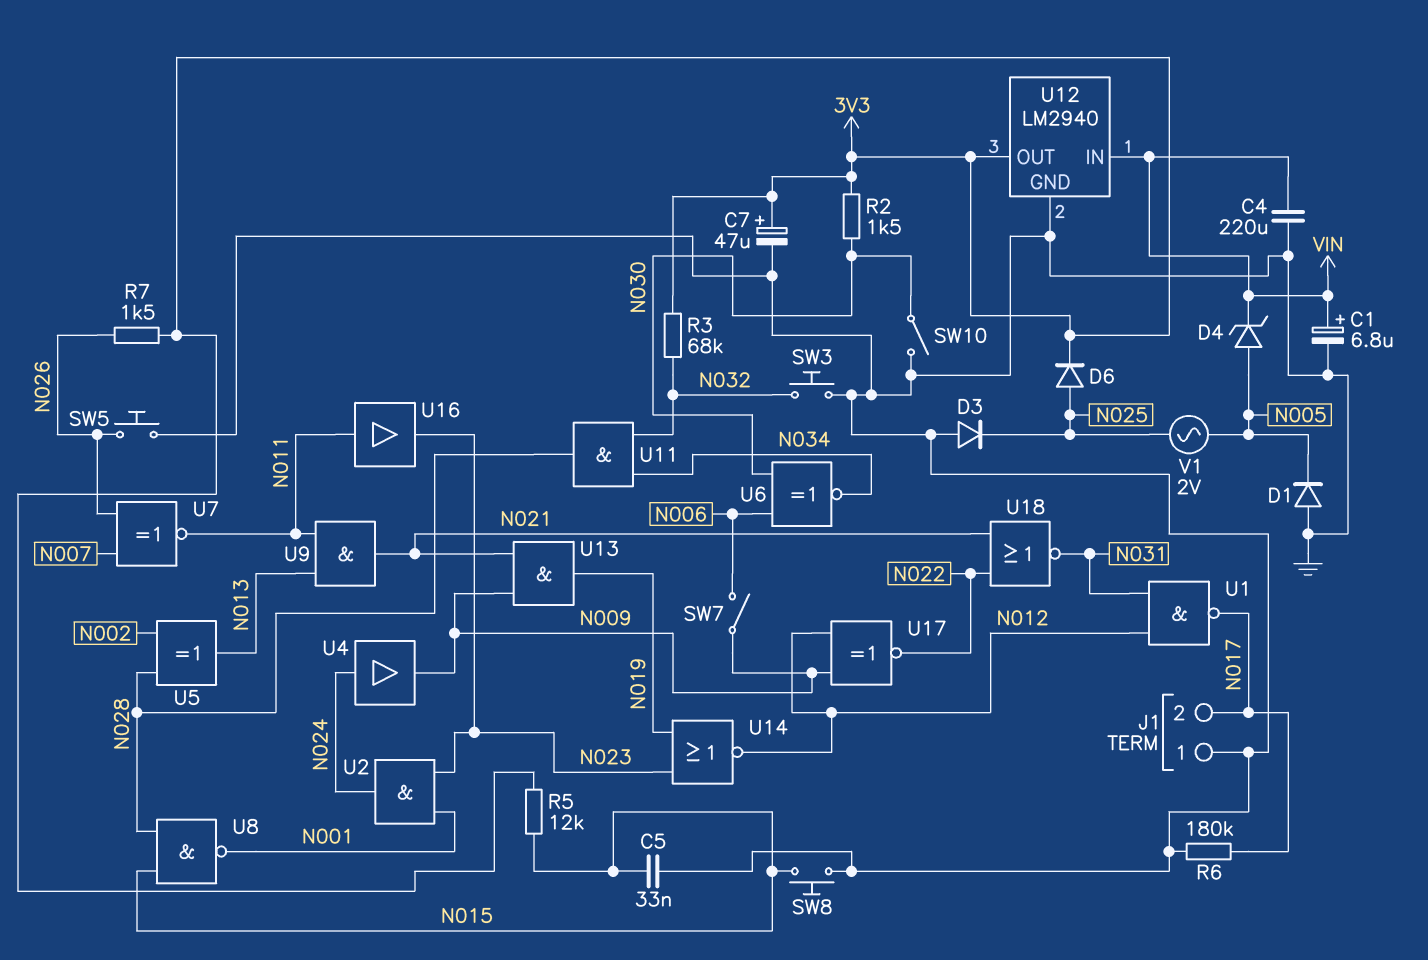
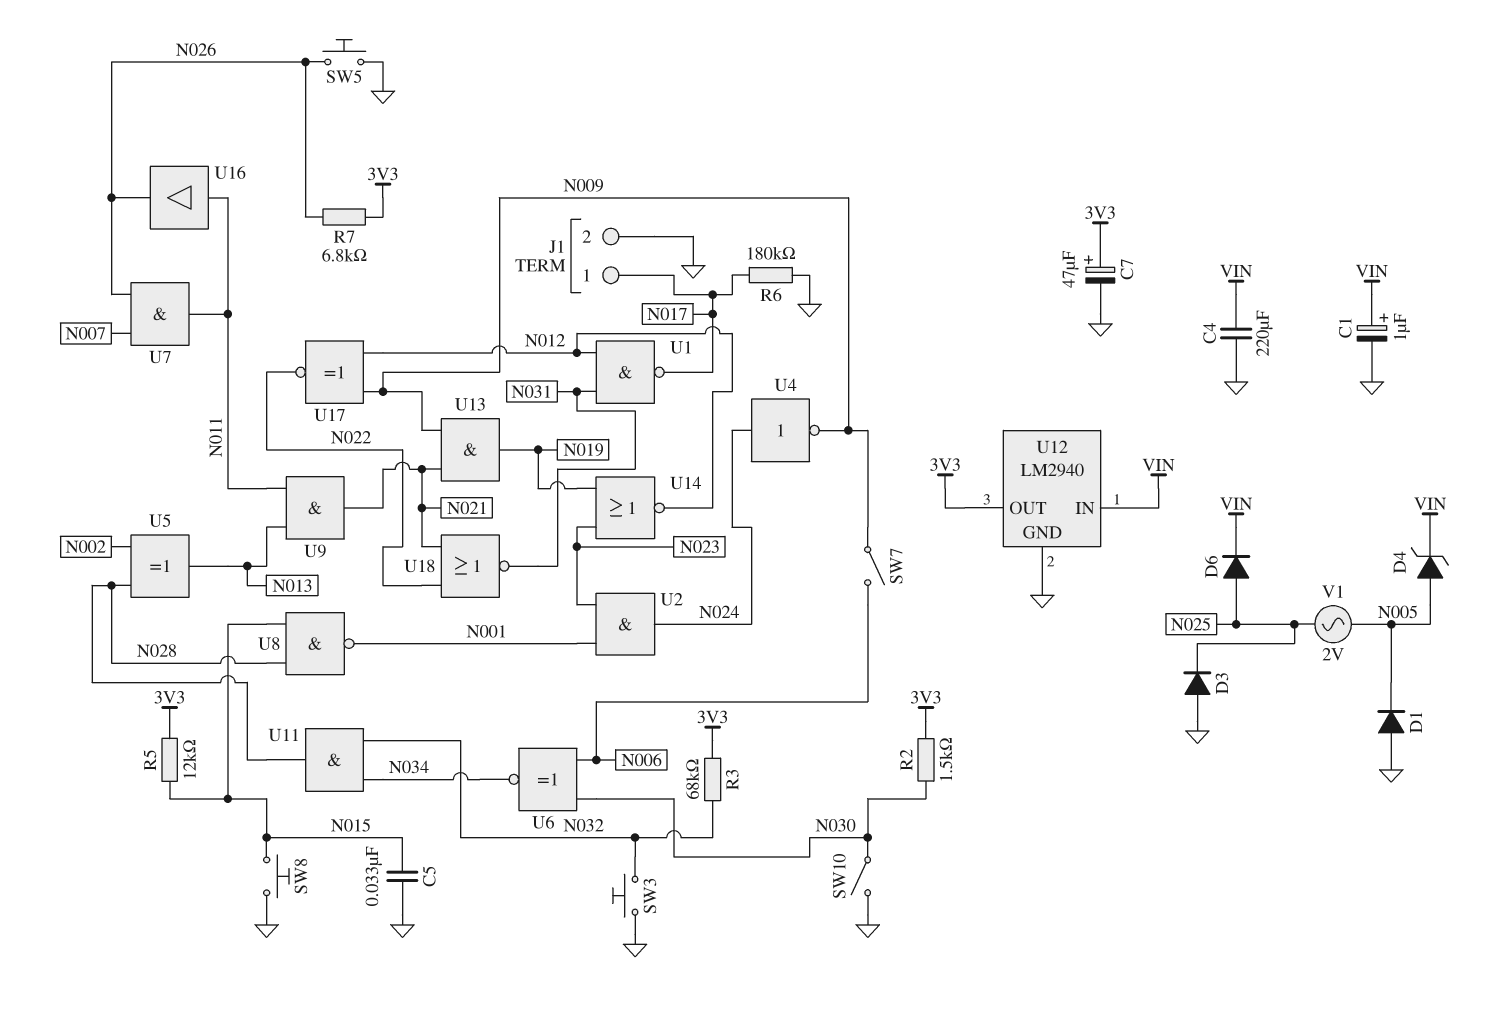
C1: 6.8uF (plus VIN, minus GND) -> 1uF (plus VIN, minus GND)
D6: diode (A N025, K 3V3) -> diode (A N025, K VIN)
J1 pin 1: GND -> N017
J1 pin 2: N017 -> GND
R7: 1.5k (3V3, N026) -> 6.8k (3V3, N026)
U4: buffer (in N024, out N009) -> NOT (in N024, out N009)
U7: XNOR (in N007, in N026, out N011) -> AND (in N007, in N026, out N011)
U16: buffer (in N011, out N023) -> buffer (in N011, out N026)

